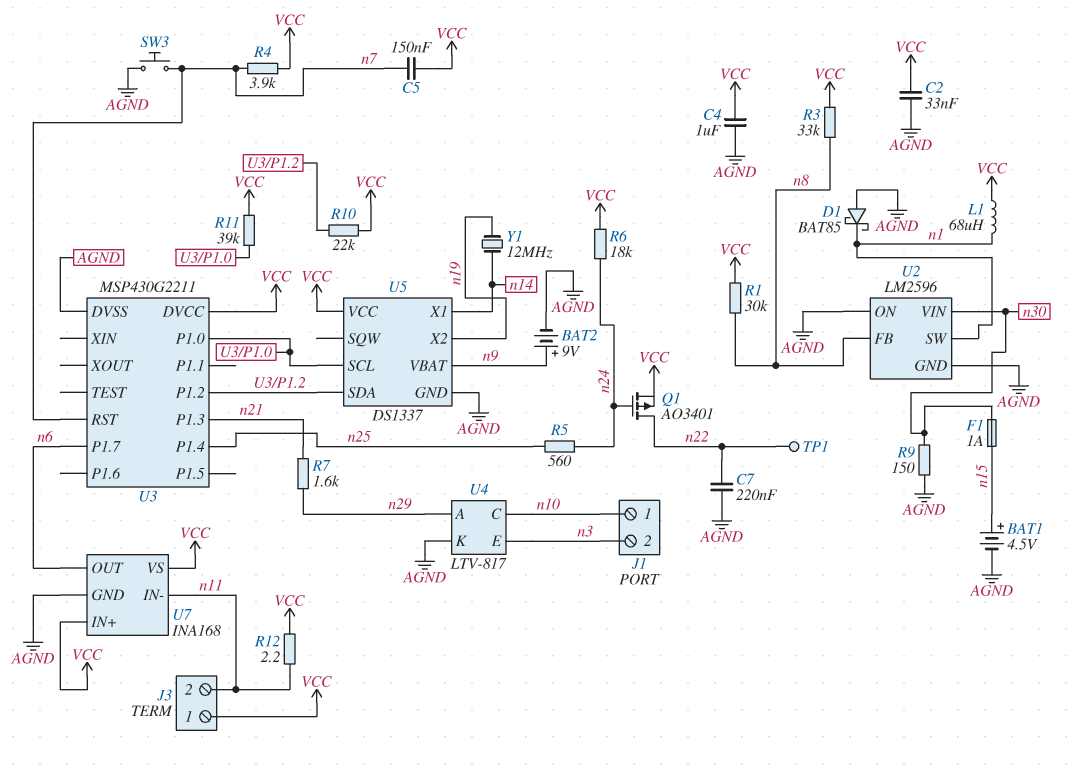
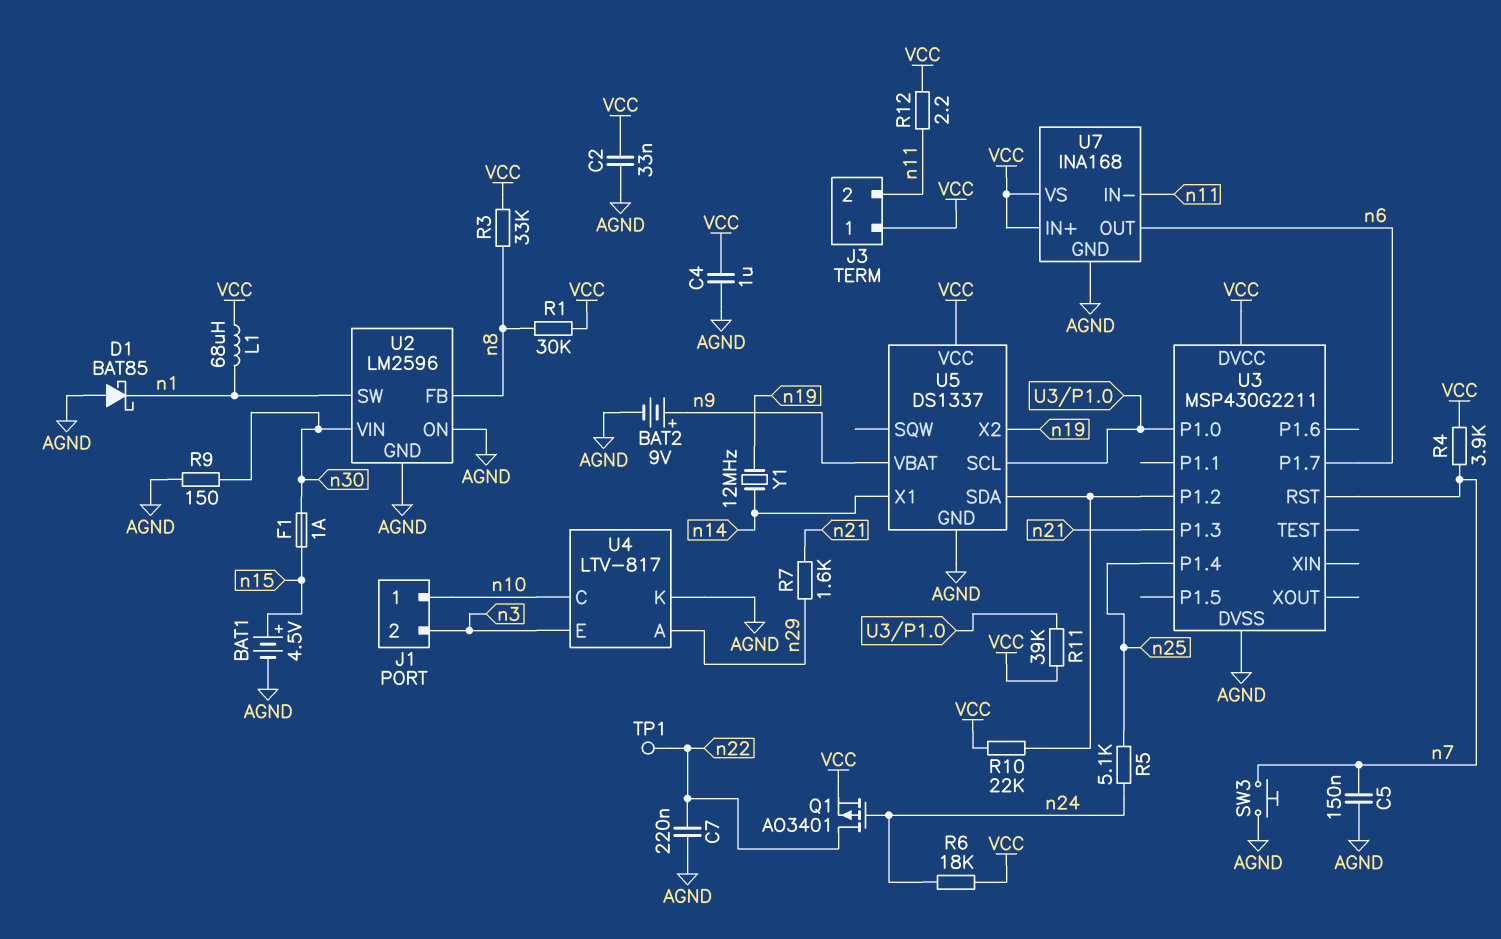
C5: 150nF (VCC, n7) -> 150nF (AGND, n7)
R5: 560 (n24, n25) -> 5.1k (n24, n25)

